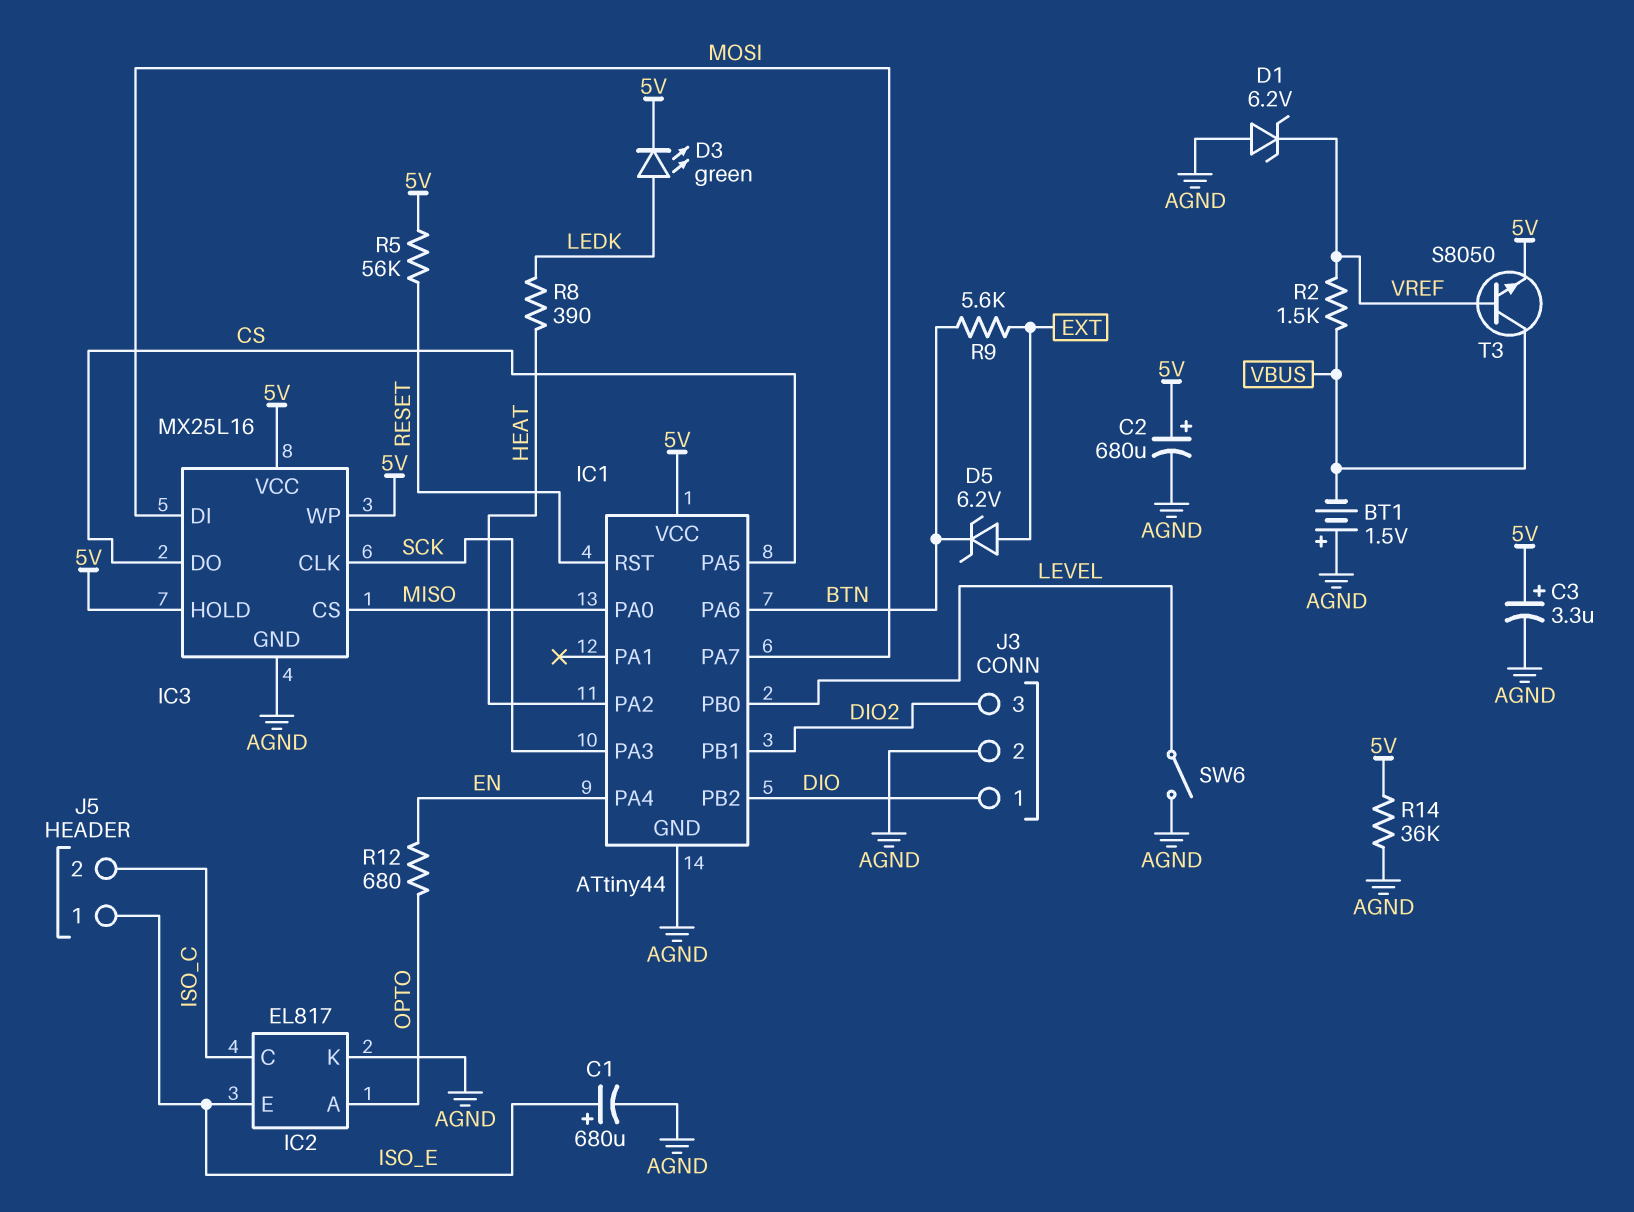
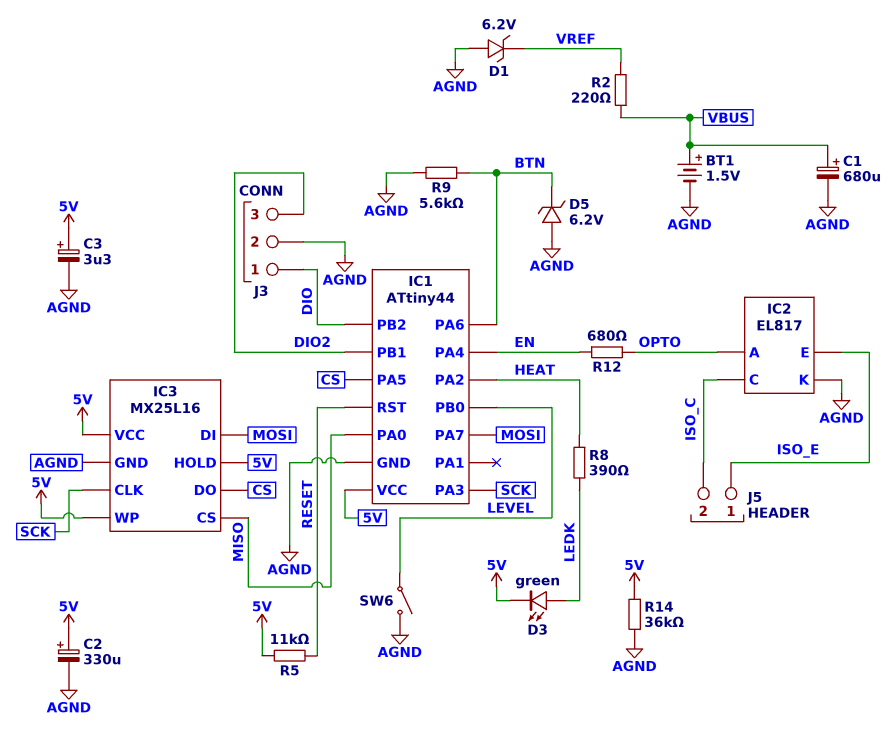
BT1: 1.5V (plus AGND, minus VBUS) -> 1.5V (plus VBUS, minus AGND)
C1: 680uF (plus ISO_E, minus AGND) -> 680uF (plus VBUS, minus AGND)
C2: 680uF (plus 5V, minus AGND) -> 330uF (plus 5V, minus AGND)
D5: zener 6.2V (A EXT, K BTN) -> zener 6.2V (A AGND, K BTN)
R2: 1.5k (VBUS, VREF) -> 220 (VBUS, VREF)
R5: 56k (5V, RESET) -> 11k (5V, RESET)
R9: 5.6k (BTN, EXT) -> 5.6k (AGND, BTN)
T3: NPN S8050 (B VREF, C VBUS, E 5V) -> none

